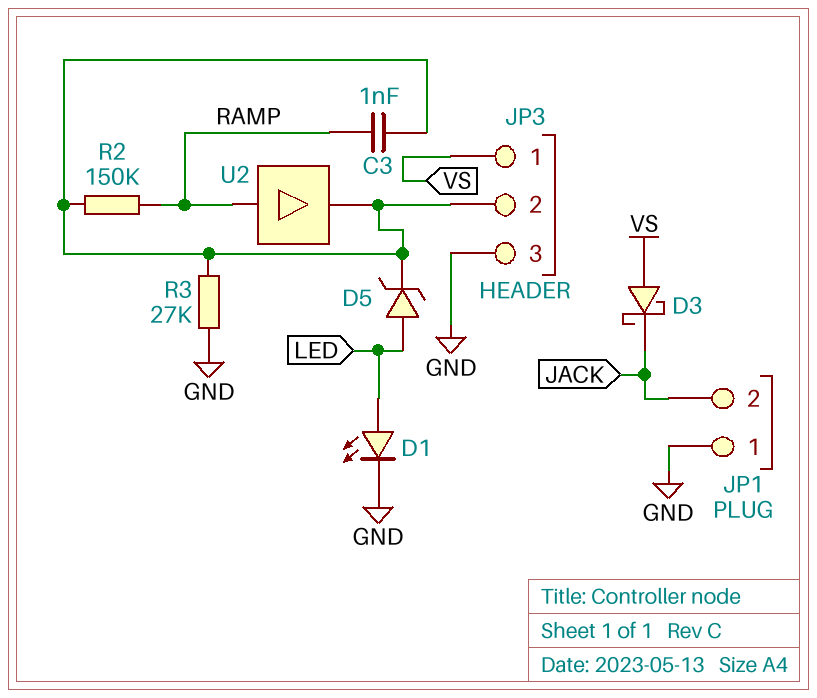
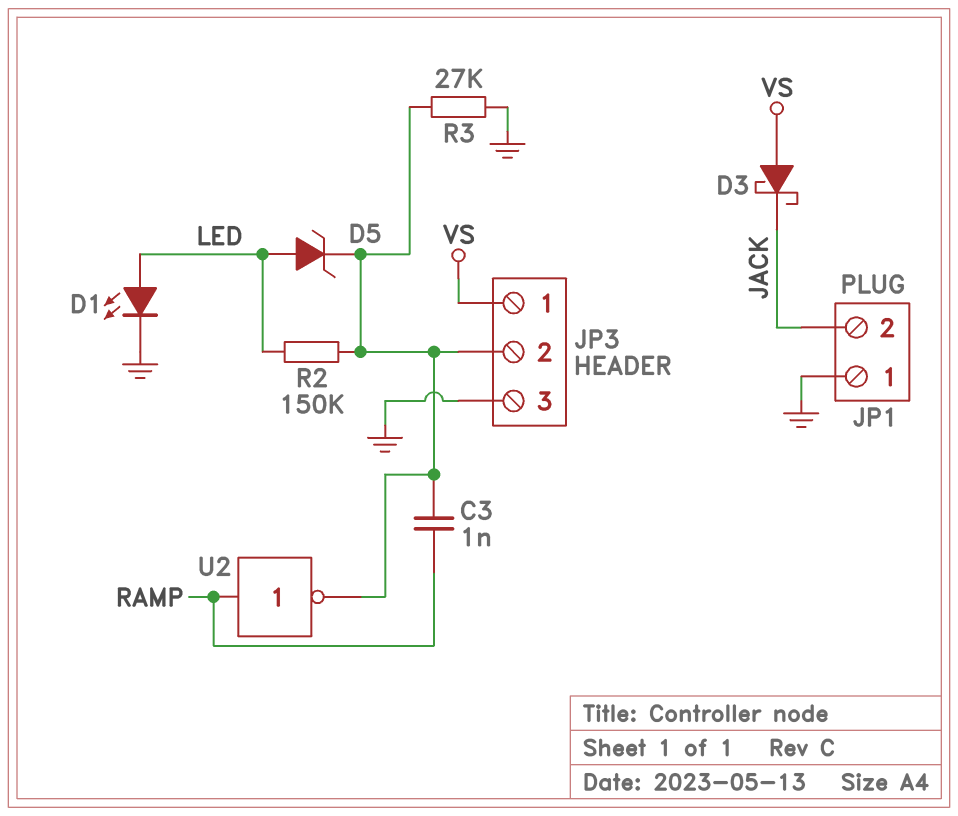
R2: 150k (JP3/2, RAMP) -> 150k (JP3/2, LED)
U2: buffer (in RAMP, out JP3/2) -> NOT (in RAMP, out JP3/2)

